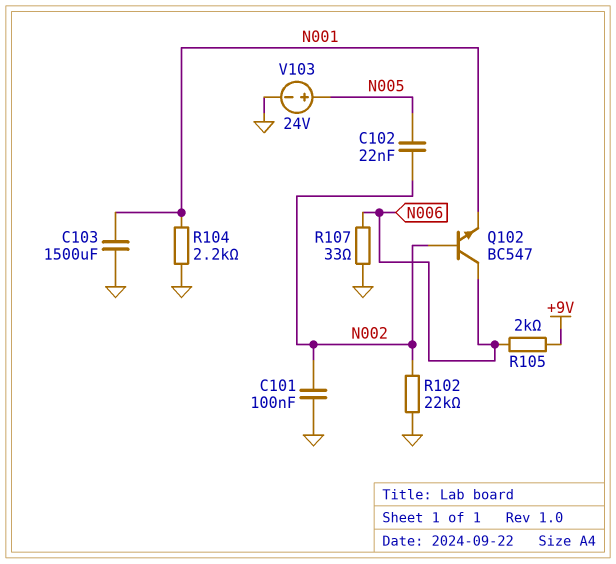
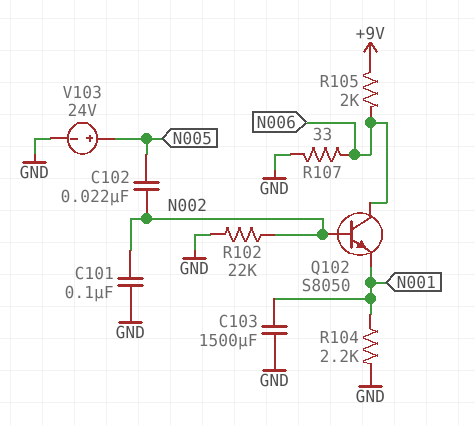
Q102: NPN BC547 (B N002, C N006, E N001) -> NPN S8050 (B N002, C N006, E N001)

